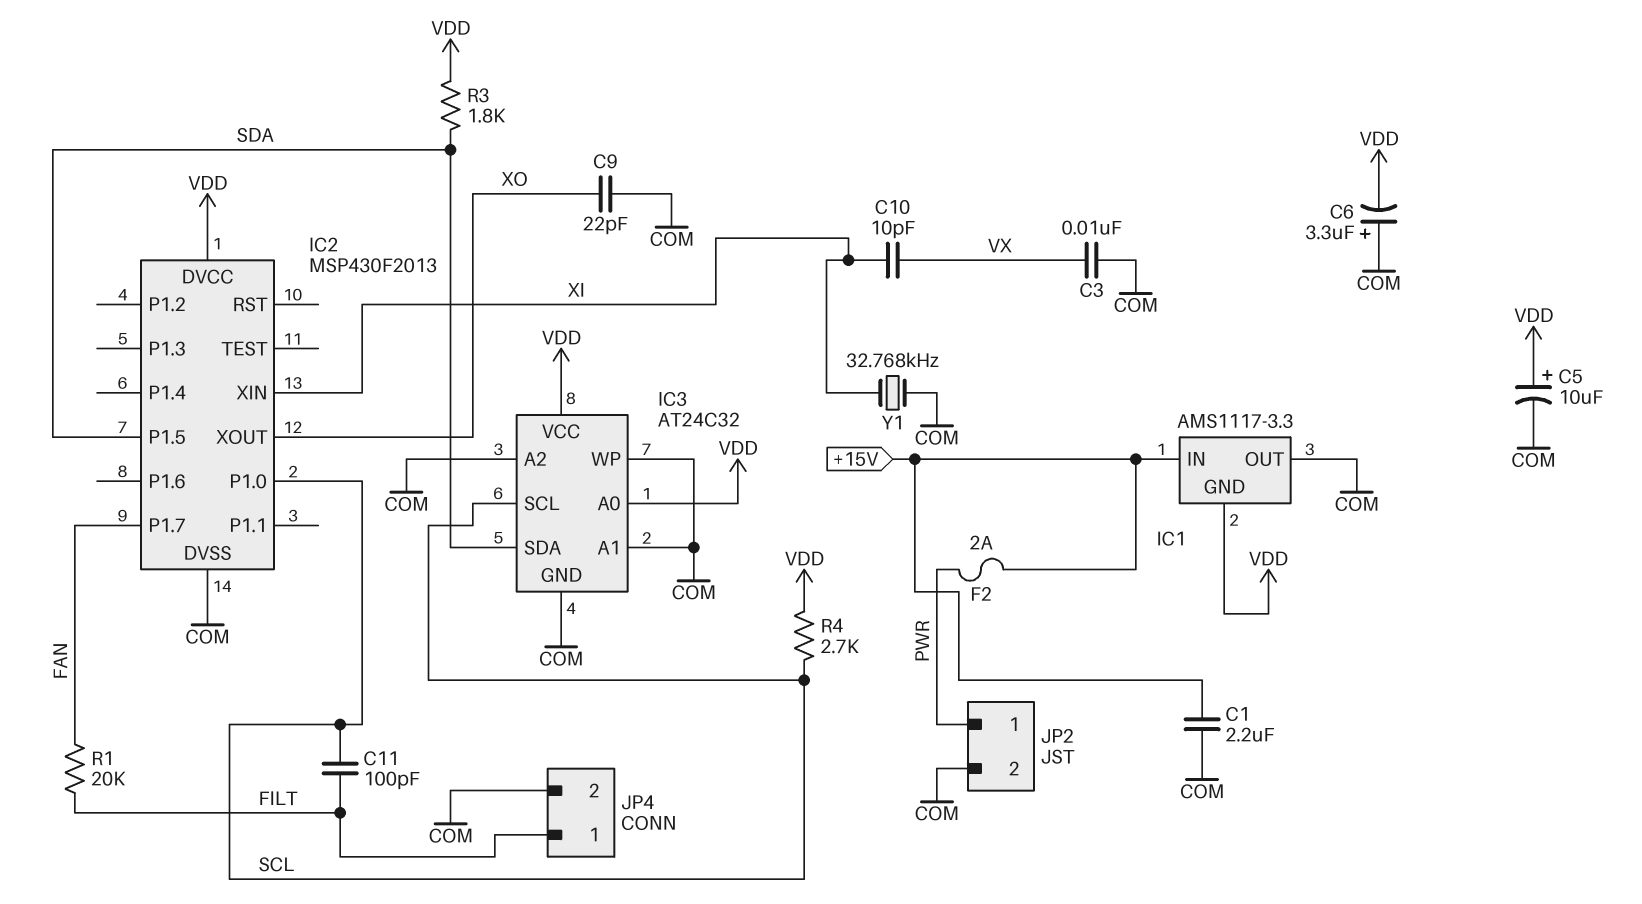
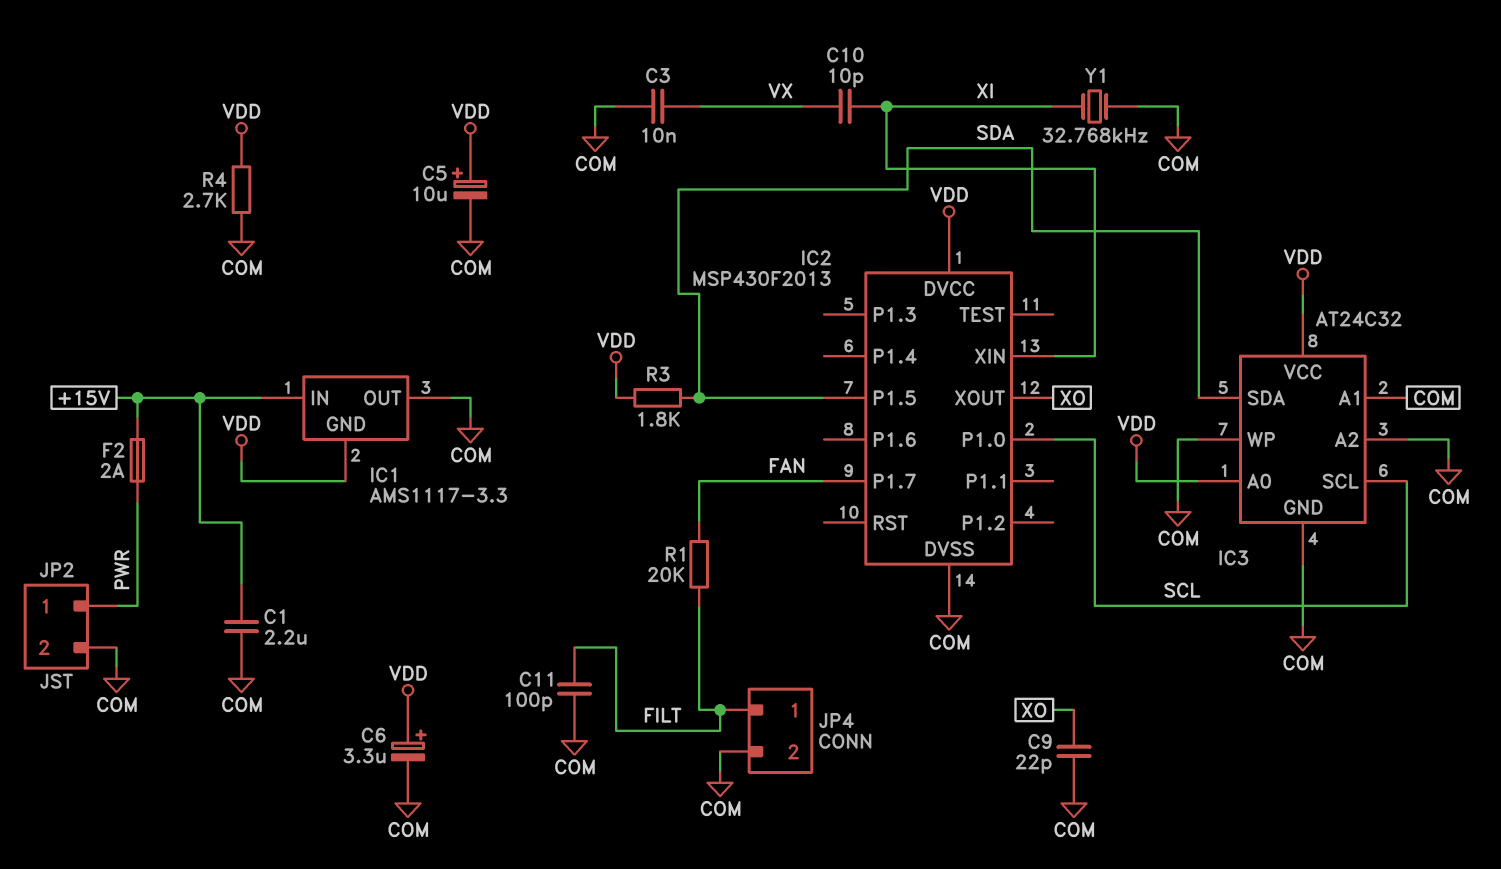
C6: 3.3uF (plus COM, minus VDD) -> 3.3uF (plus VDD, minus COM)
C11: 100pF (FILT, SCL) -> 100pF (COM, FILT)
R4: 2.7k (SCL, VDD) -> 2.7k (COM, VDD)

